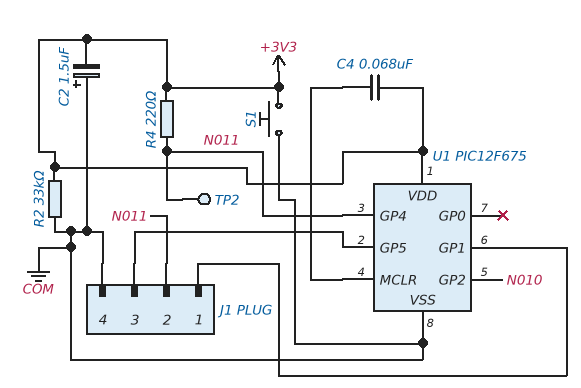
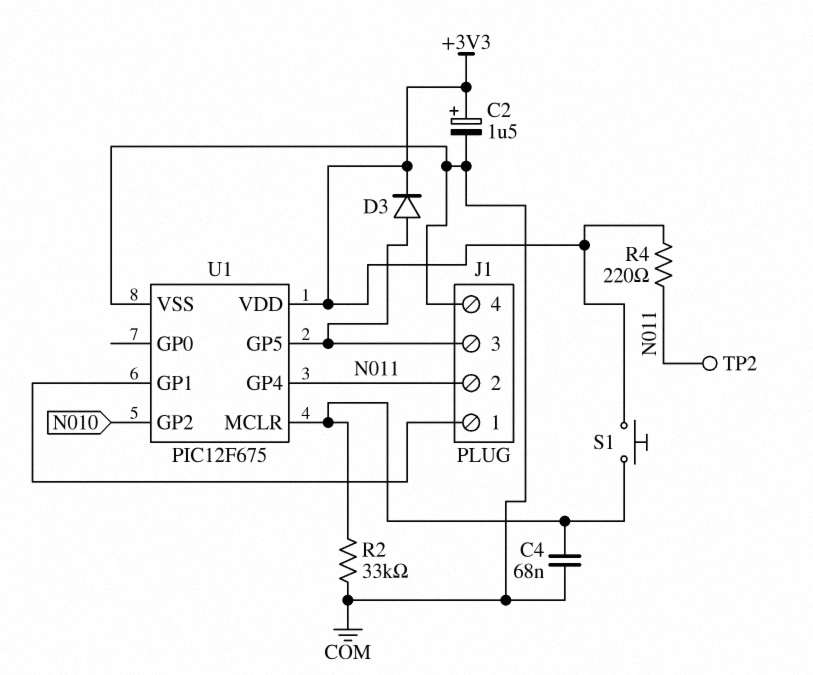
C2: 1.5uF (plus COM, minus +3V3) -> 1.5uF (plus +3V3, minus COM)
C4: 68nF (+3V3, U1/MCLR) -> 68nF (COM, U1/MCLR)
D3: none -> diode (A J1/3, K +3V3)
R2: 33k (+3V3, COM) -> 33k (COM, U1/MCLR)
S1: button (+3V3, COM) -> button (+3V3, U1/MCLR)

